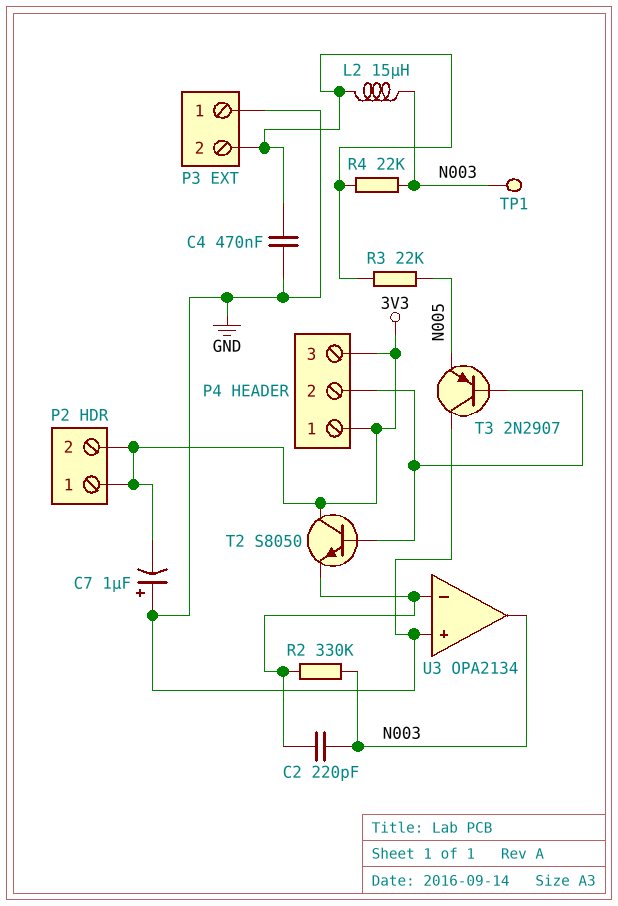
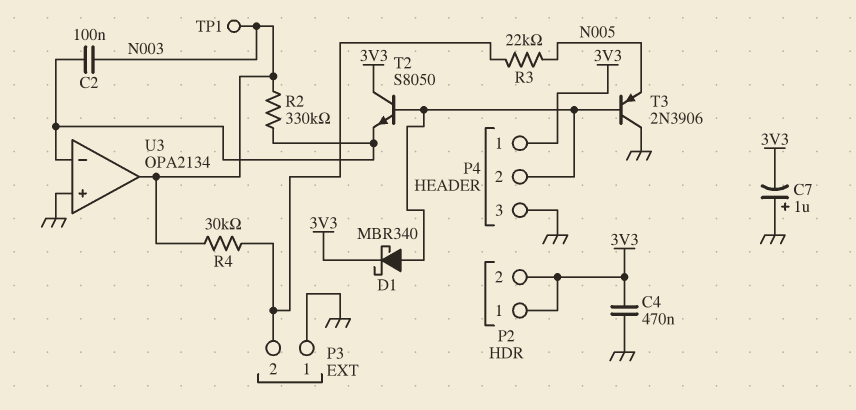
C2: 220pF (N003, U3/in-) -> 100nF (N003, U3/in-)
C4: 470nF (GND, P3/2) -> 470nF (3V3, GND)
D1: none -> schottky MBR340 (A P4/2, K 3V3)
L2: 15uH (N003, P3/2) -> none
P4 pin 3: 3V3 -> GND
R4: 22k (N003, P3/2) -> 30k (N003, P3/2)
T3: PNP 2N2907 (B P4/2, C GND, E N005) -> PNP 2N3906 (B P4/2, C GND, E N005)

